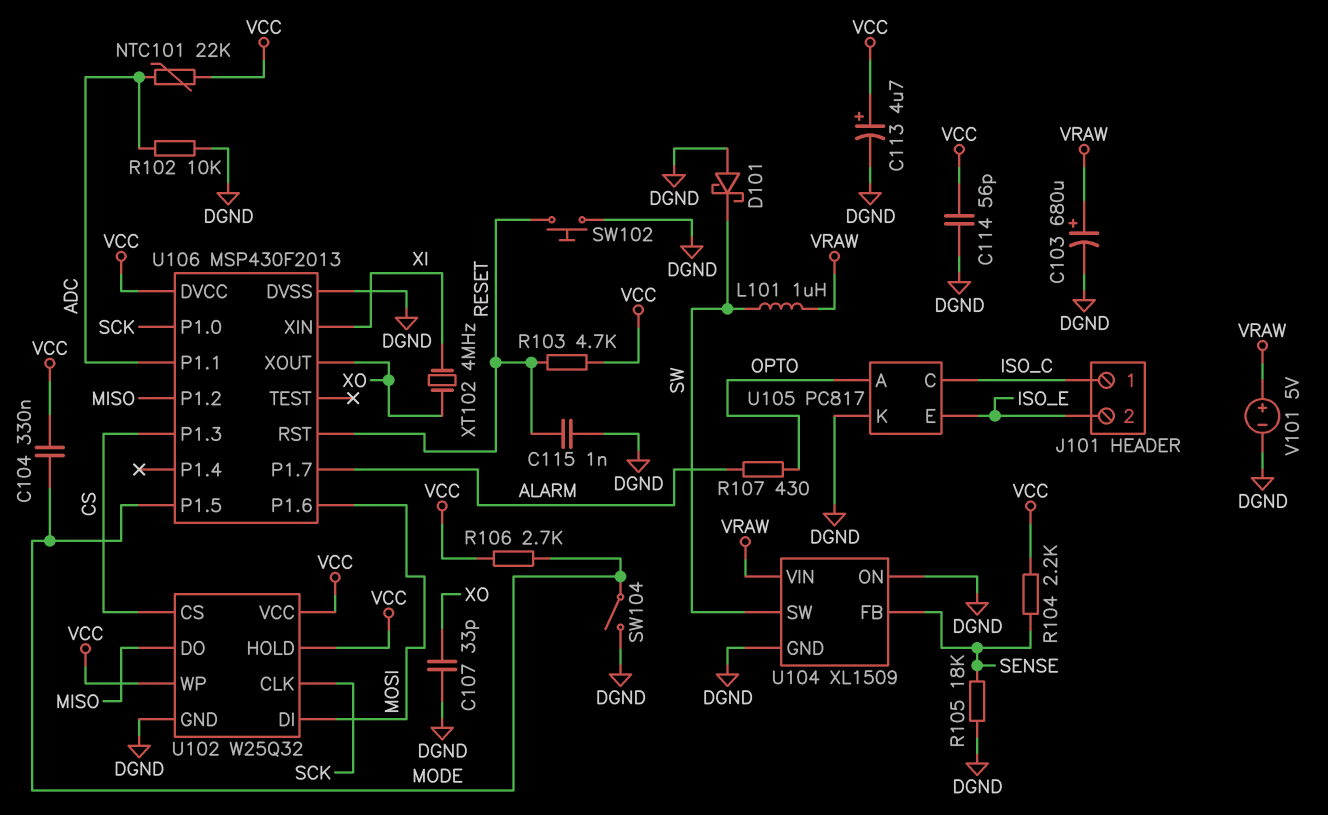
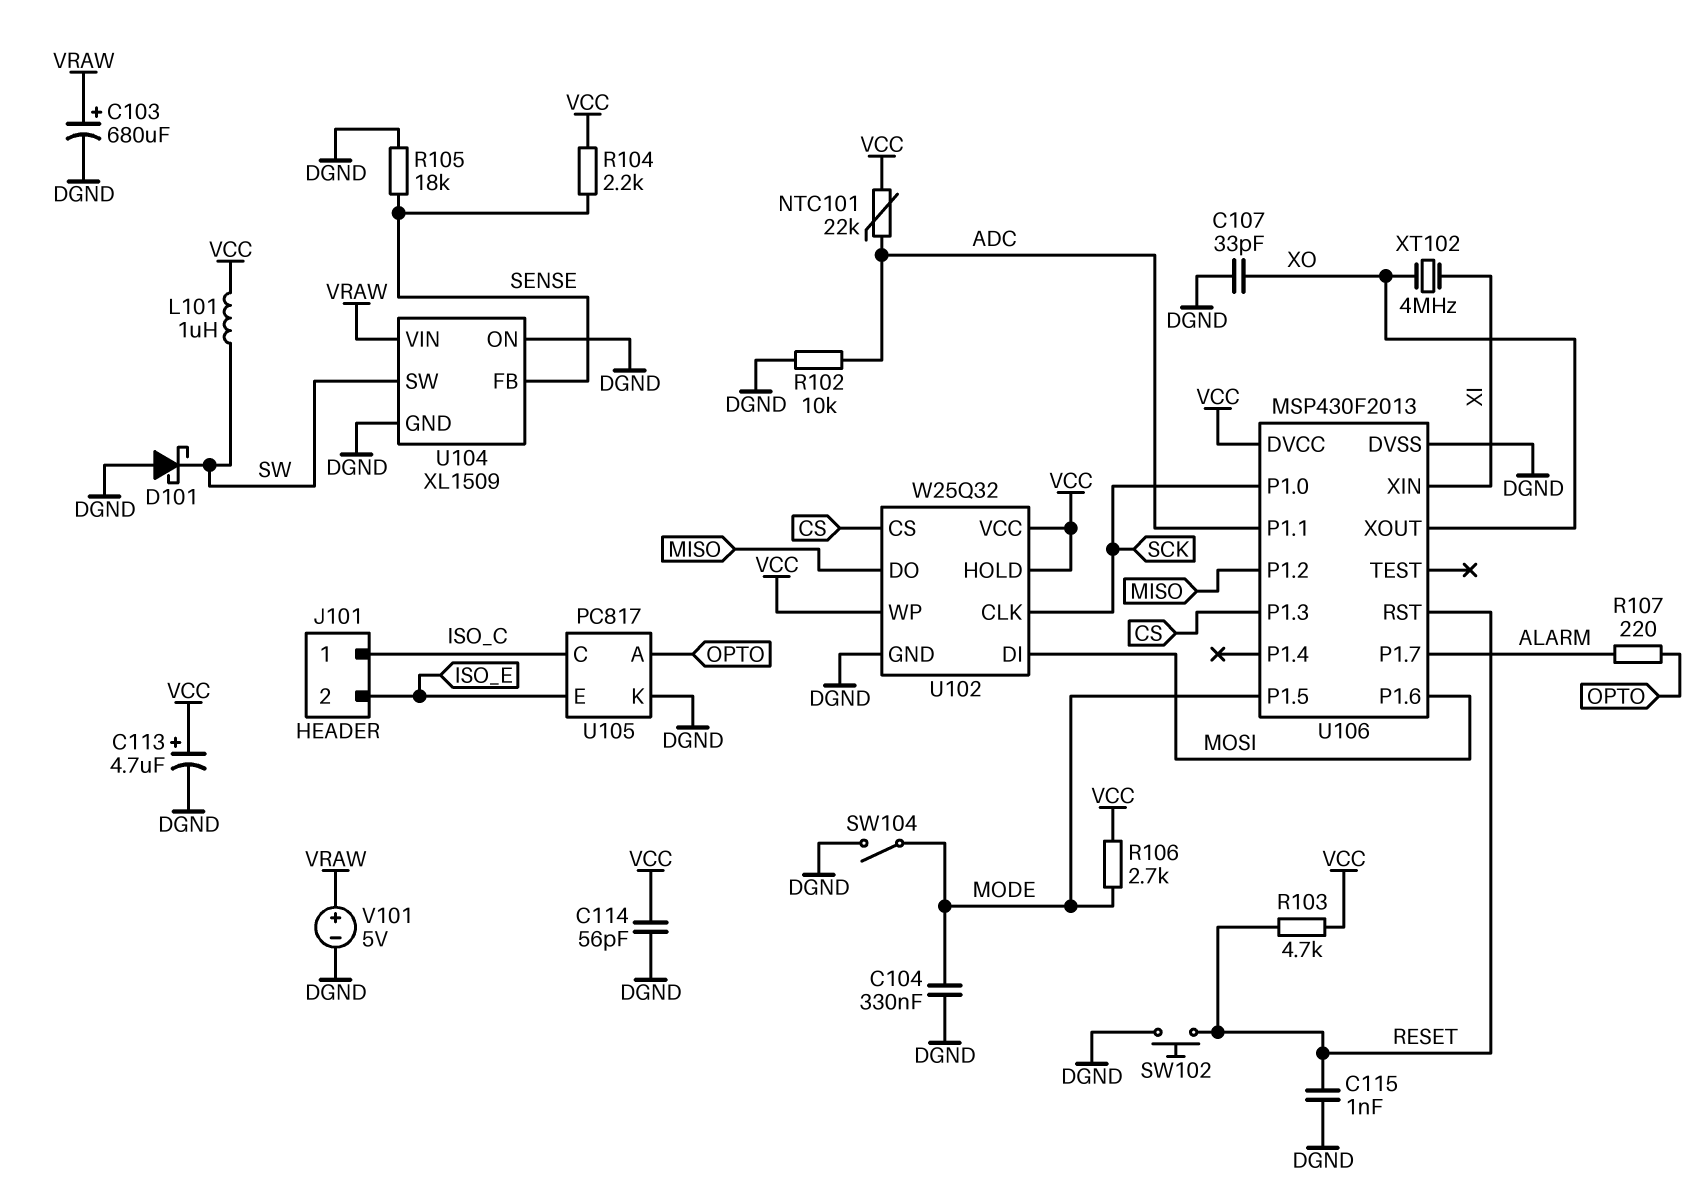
C104: 330nF (MODE, VCC) -> 330nF (DGND, MODE)
L101: 1uH (SW, VRAW) -> 1uH (SW, VCC)
R107: 430 (ALARM, OPTO) -> 220 (ALARM, OPTO)

